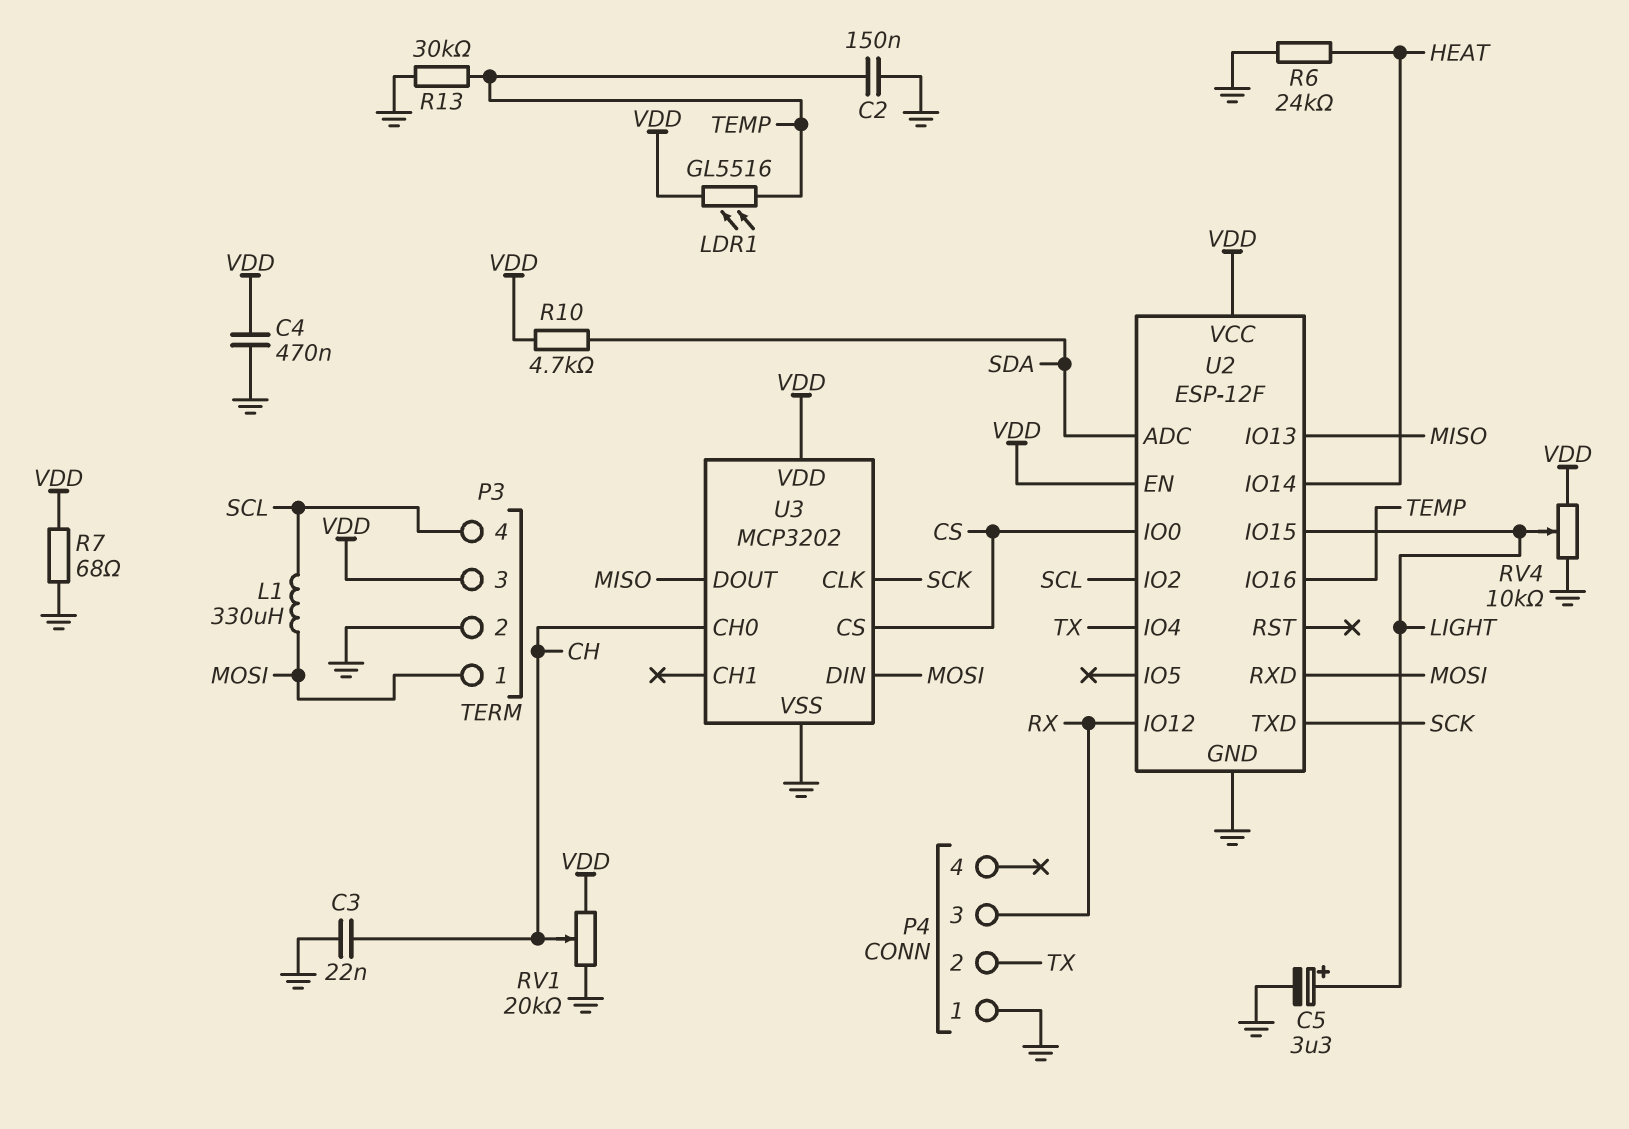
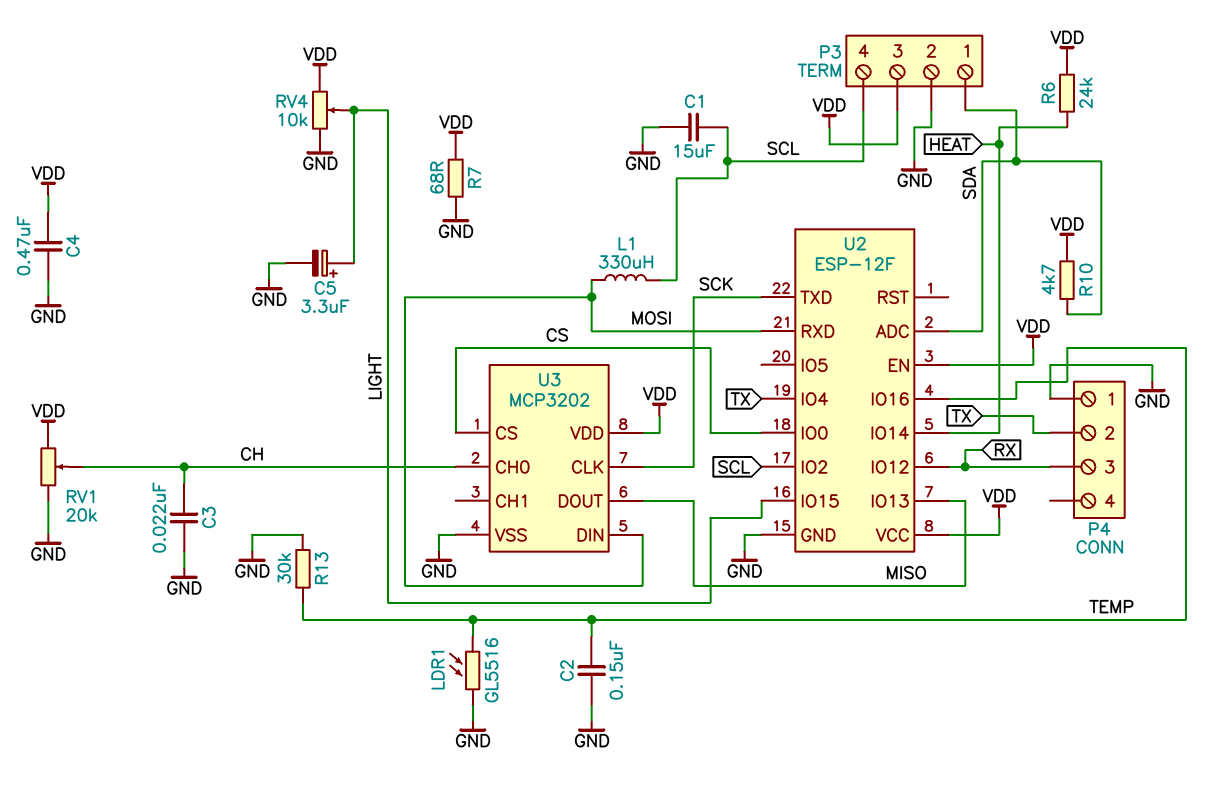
C1: none -> 15uF (GND, SCL)
LDR1: GL5516 (TEMP, VDD) -> GL5516 (GND, TEMP)
P3 pin 1: MOSI -> SDA
R6: 24k (GND, HEAT) -> 24k (HEAT, VDD)

